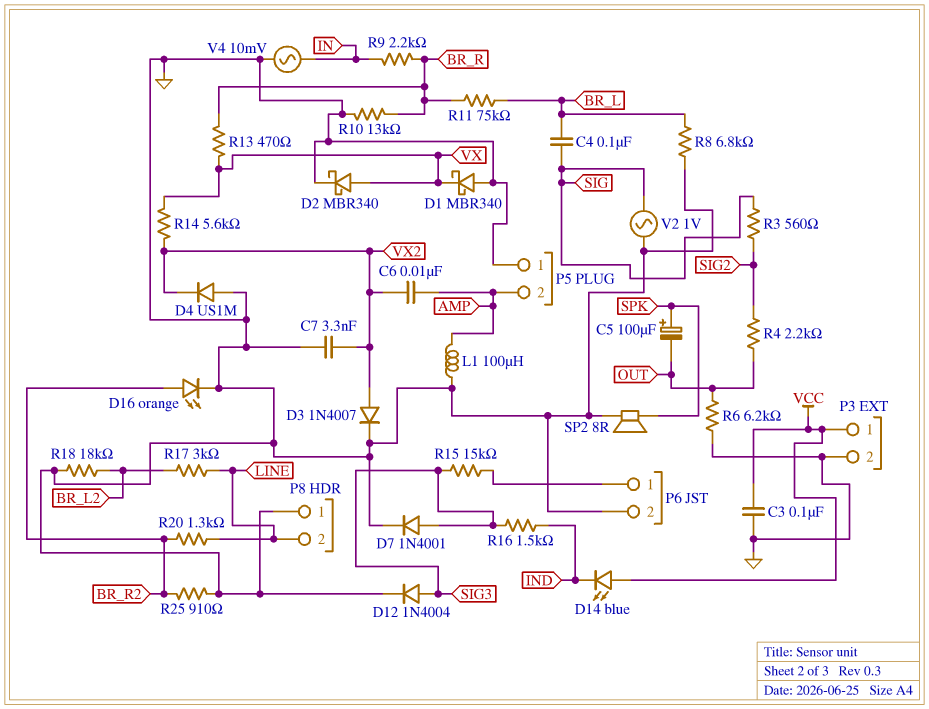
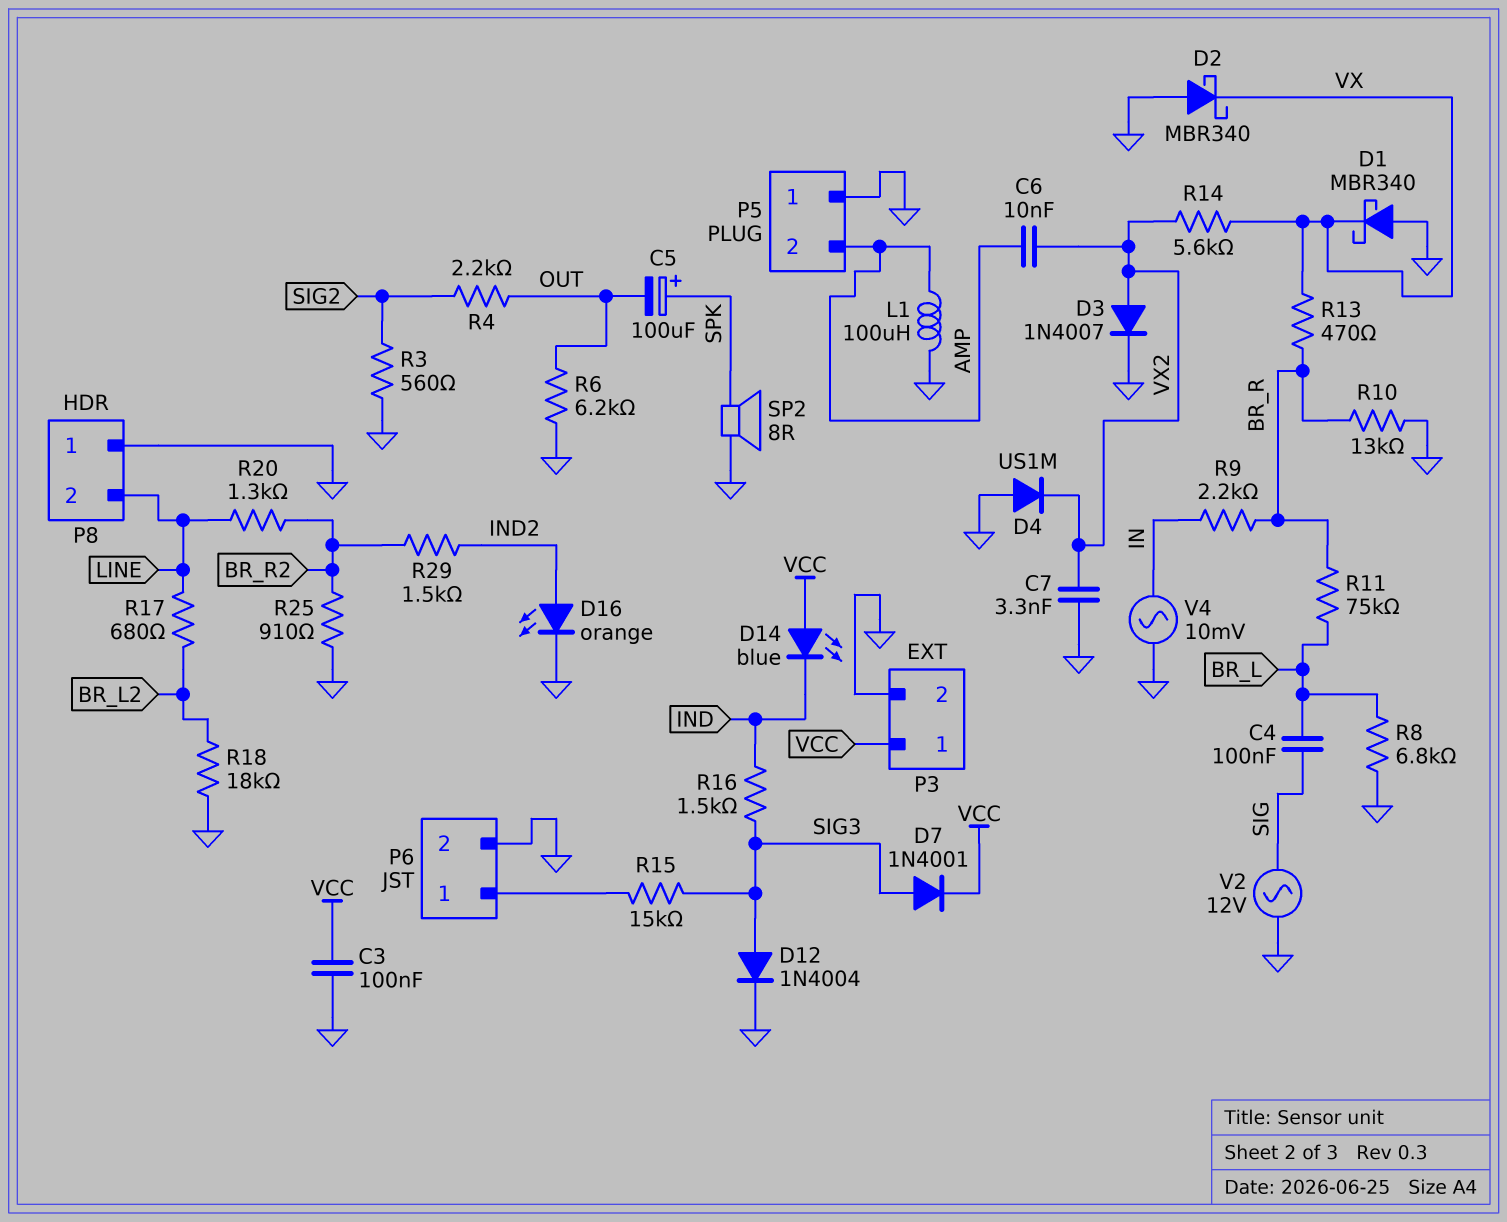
D2: schottky MBR340 (A VX, K GND) -> schottky MBR340 (A GND, K VX)
D7: diode 1N4001 (A SIG3, K GND) -> diode 1N4001 (A SIG3, K VCC)
D16: LED orange (A BR_R2, K GND) -> LED orange (A IND2, K GND)
R3: 560 (SIG, SIG2) -> 560 (GND, SIG2)
R17: 3k (BR_L2, LINE) -> 680 (BR_L2, LINE)
R29: none -> 1.5k (BR_R2, IND2)
V2: AC 1V (GND, SIG) -> AC 12V (GND, SIG)

